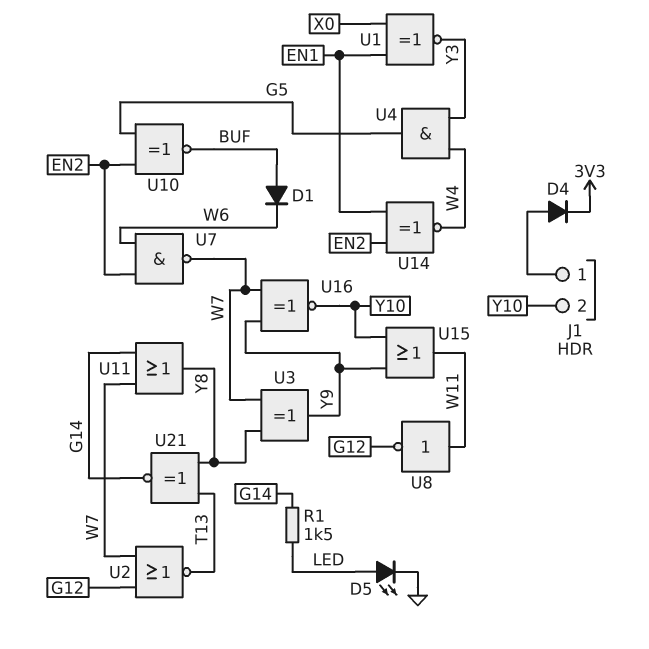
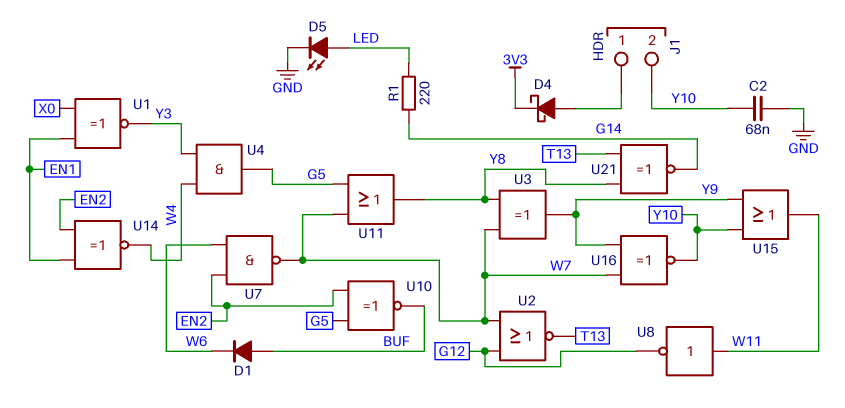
C2: none -> 68nF (GND, Y10)
D4: diode (A J1/1, K 3V3) -> schottky (A J1/1, K 3V3)
R1: 1.5k (G14, LED) -> 220 (G14, LED)
U11: OR (in G14, in W7, out Y8) -> OR (in G5, in W7, out Y8)

